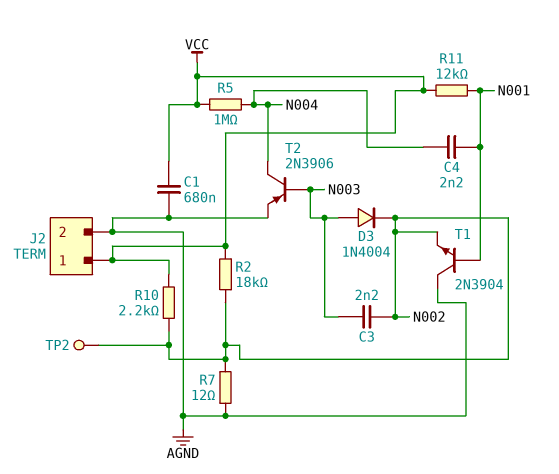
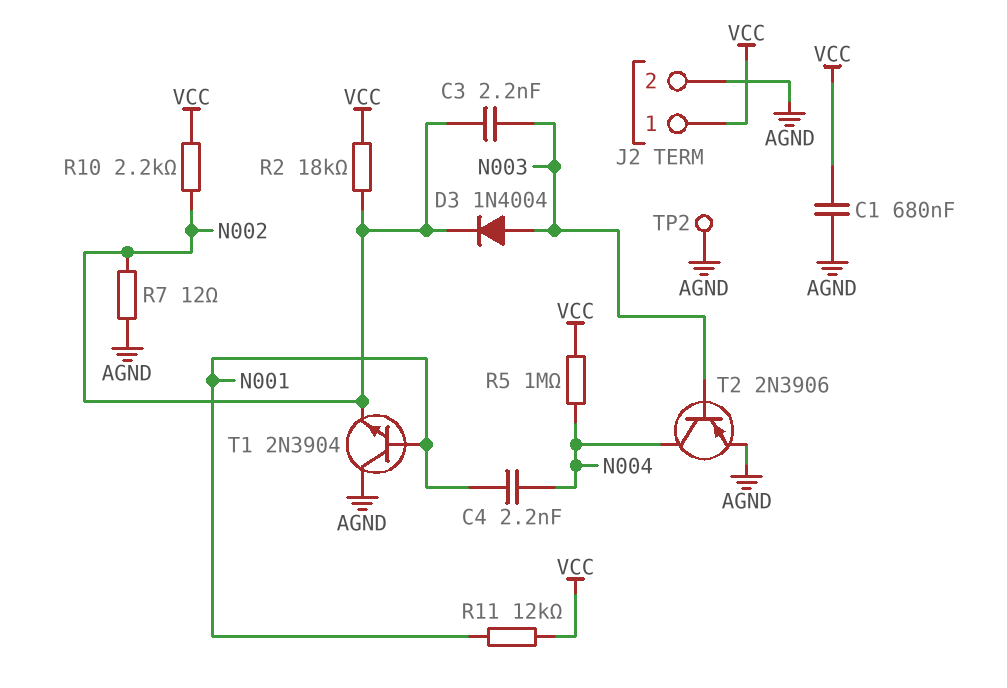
TP2: test point (N002) -> test point (AGND)

